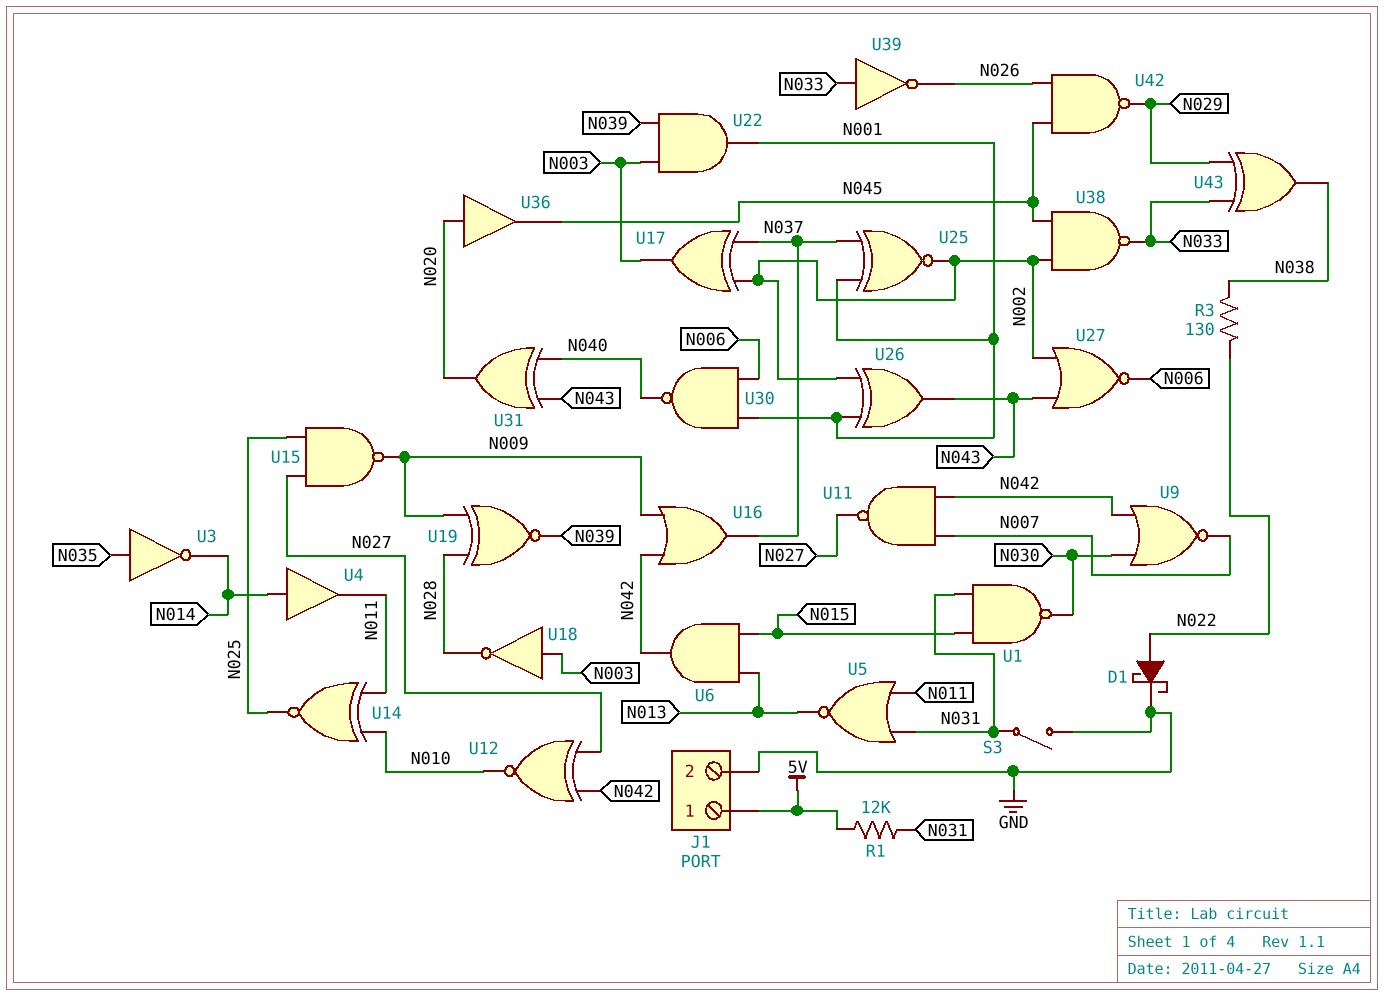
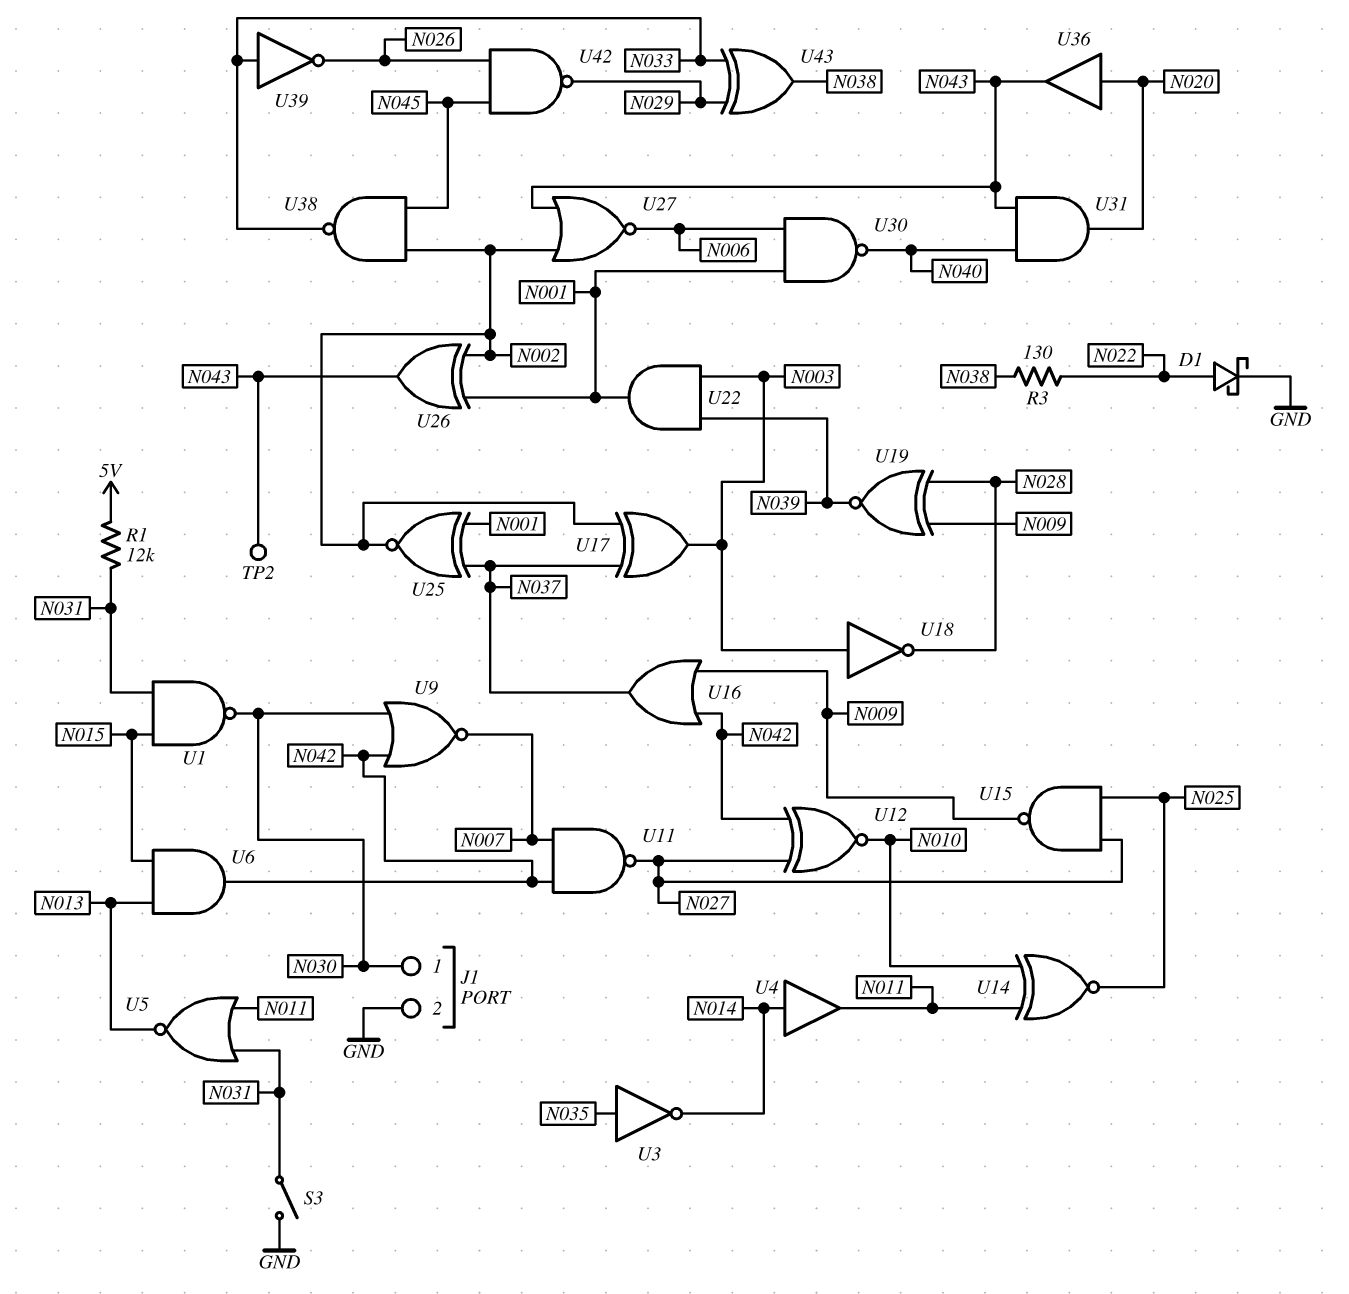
J1 pin 1: 5V -> N030
TP2: none -> test point (N043)
U31: XOR (in N040, in N043, out N020) -> AND (in N040, in N043, out N020)
U36: buffer (in N020, out N045) -> buffer (in N020, out N043)

